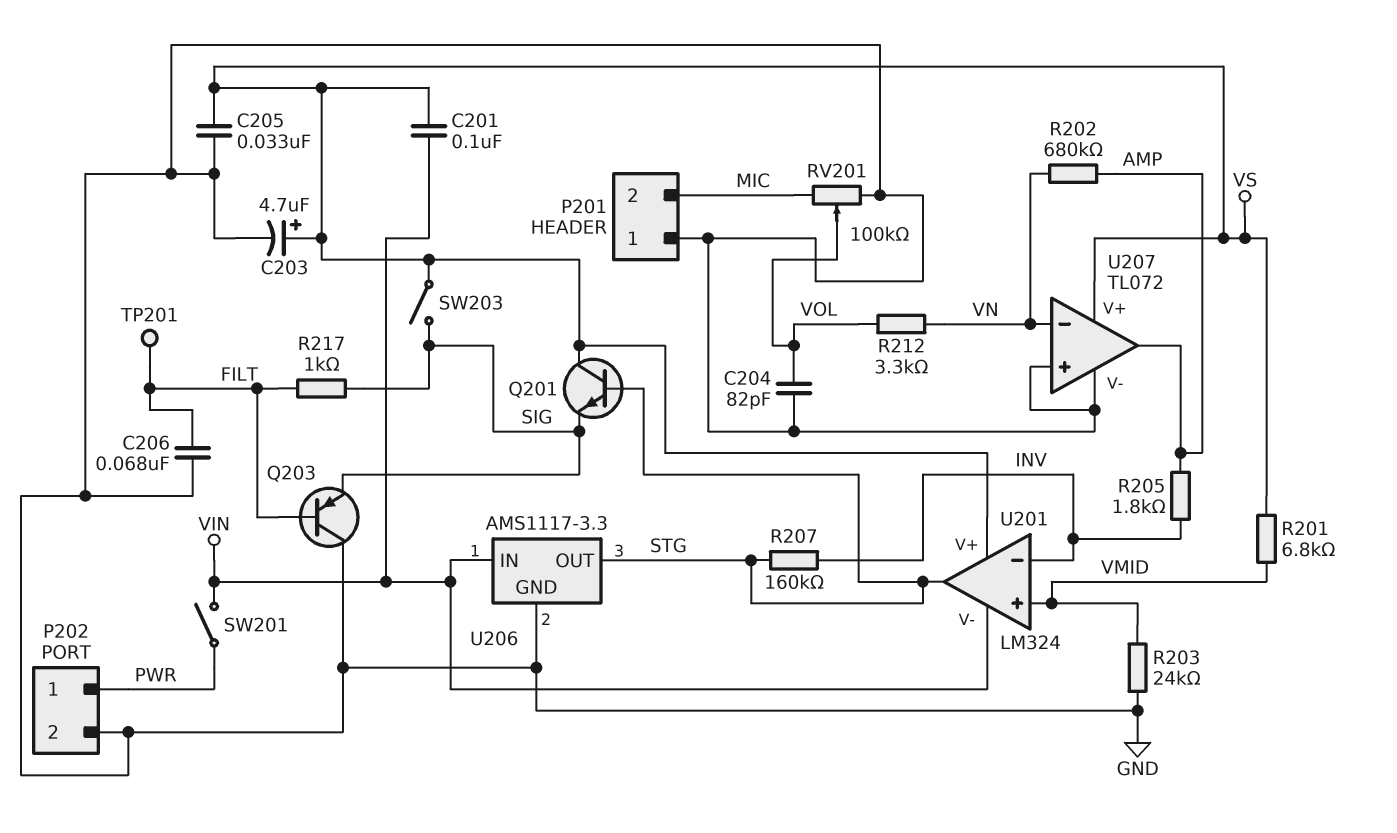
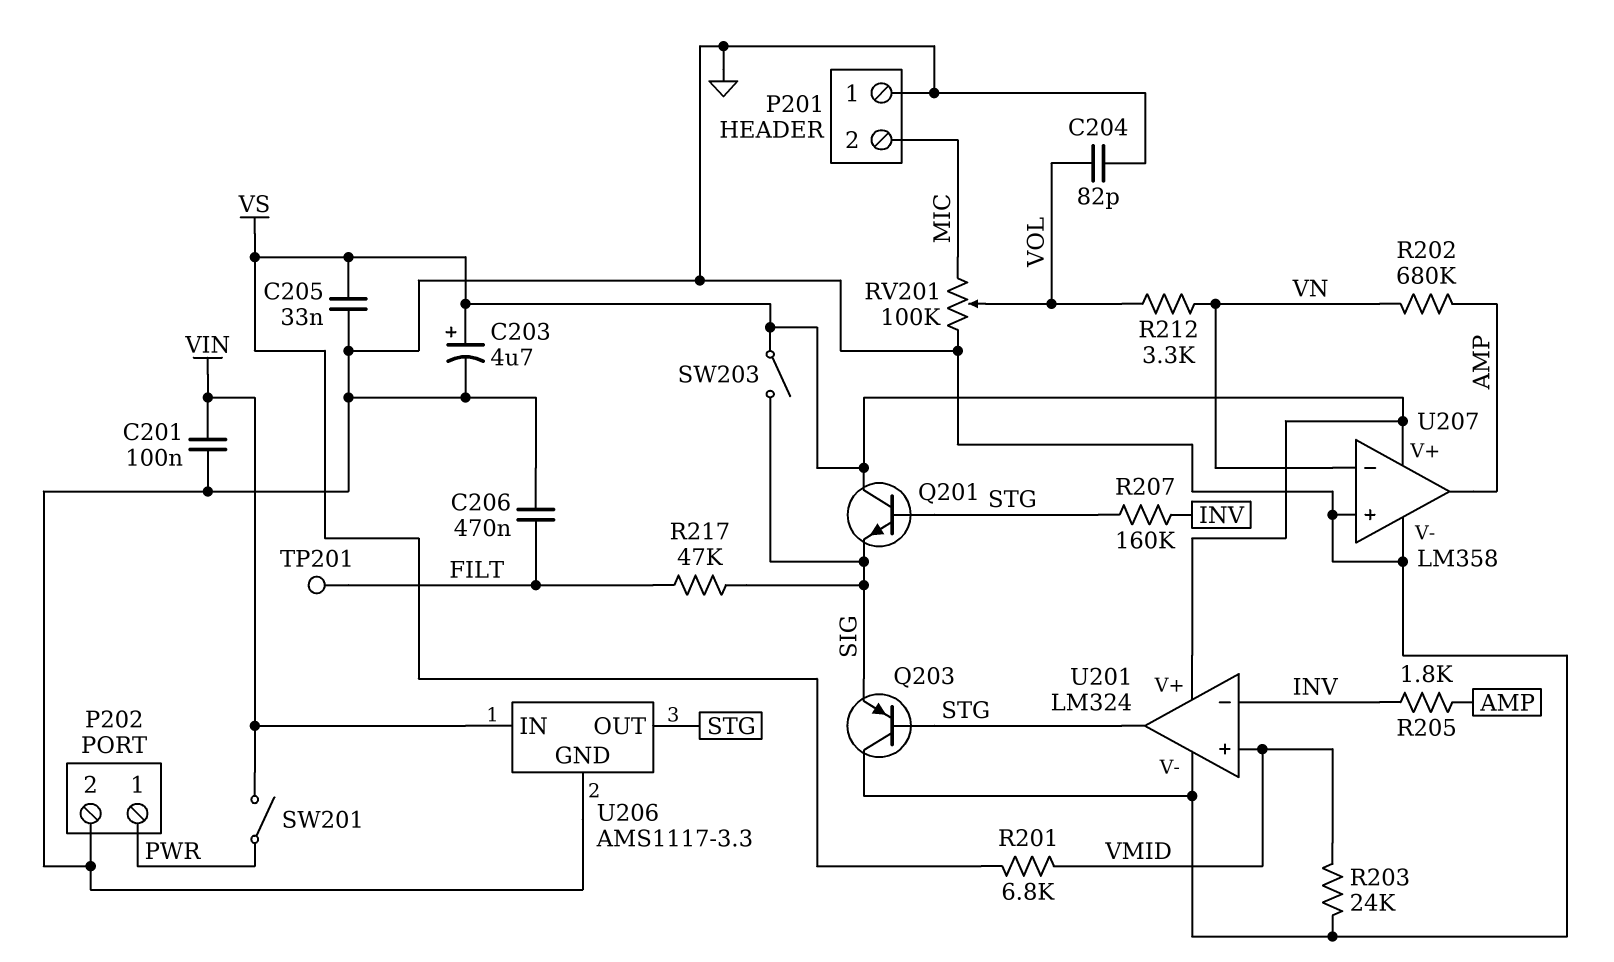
C201: 100nF (VIN, VS) -> 100nF (GND, VIN)
C206: 68nF (FILT, GND) -> 470nF (FILT, GND)
Q203: PNP (B FILT, C GND, E SIG) -> PNP (B STG, C GND, E SIG)
R217: 1k (FILT, SIG) -> 47k (FILT, SIG)
U201 pin V-: VIN -> GND
U207: TL072 -> LM358

